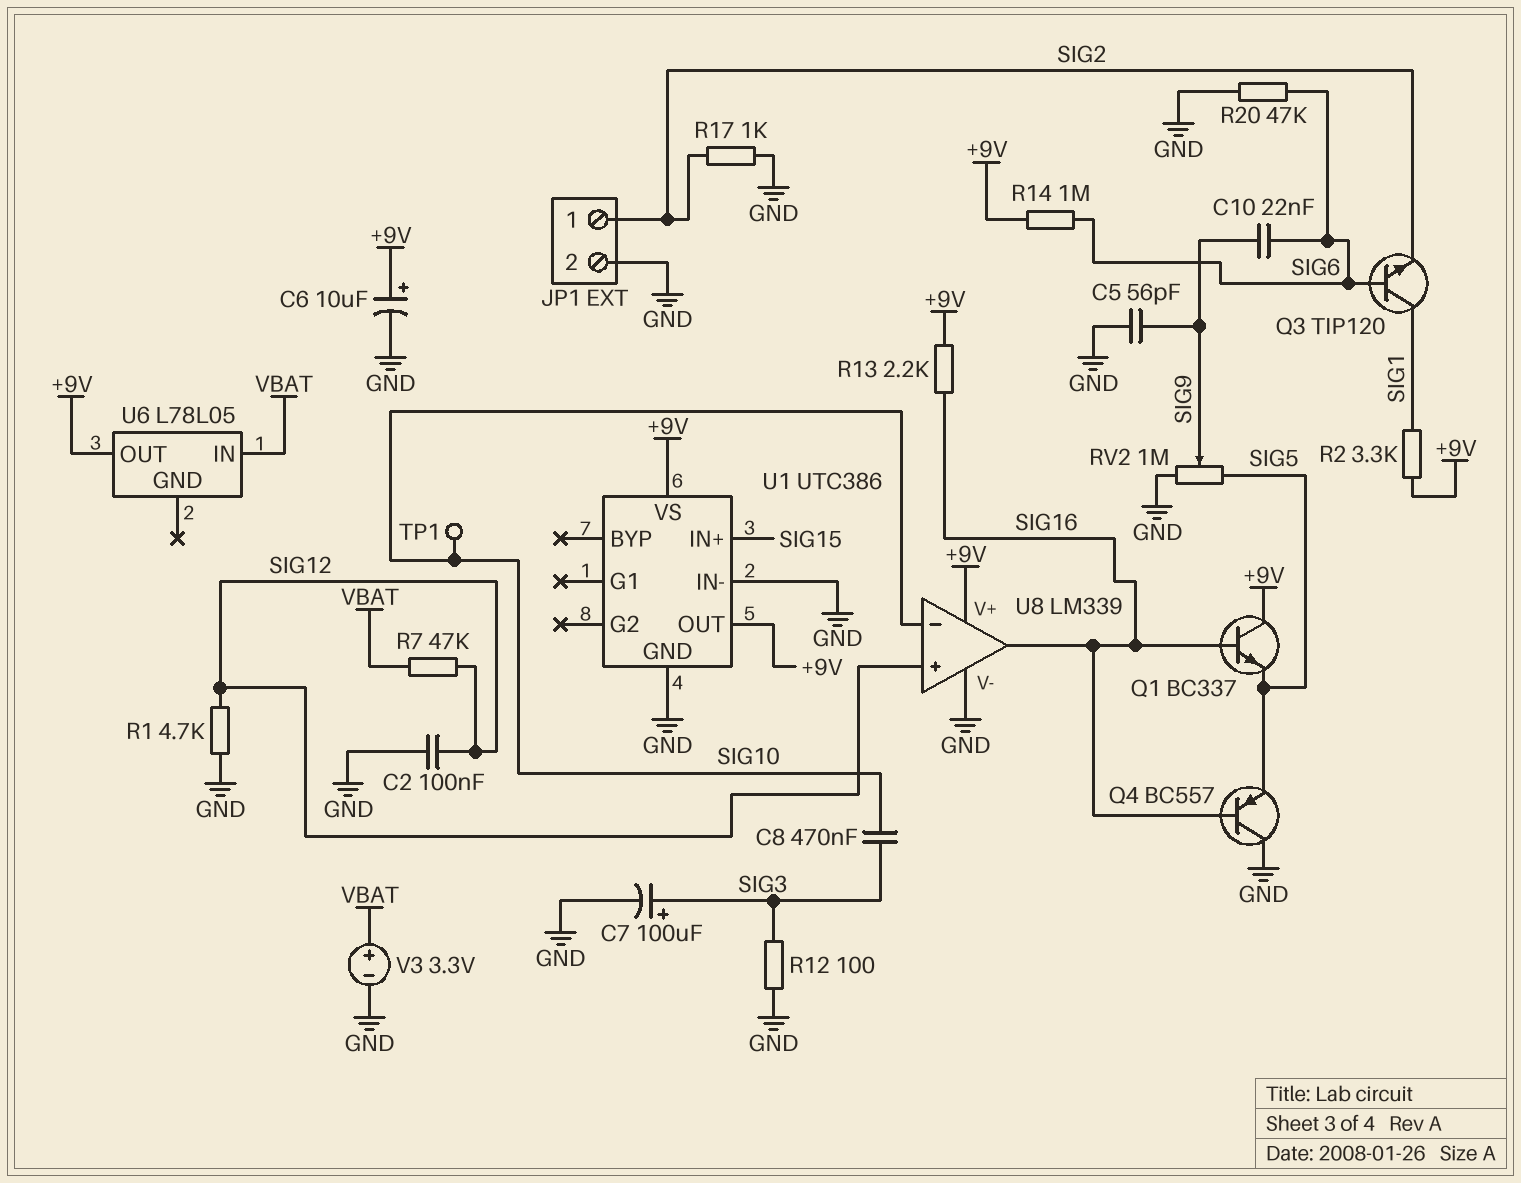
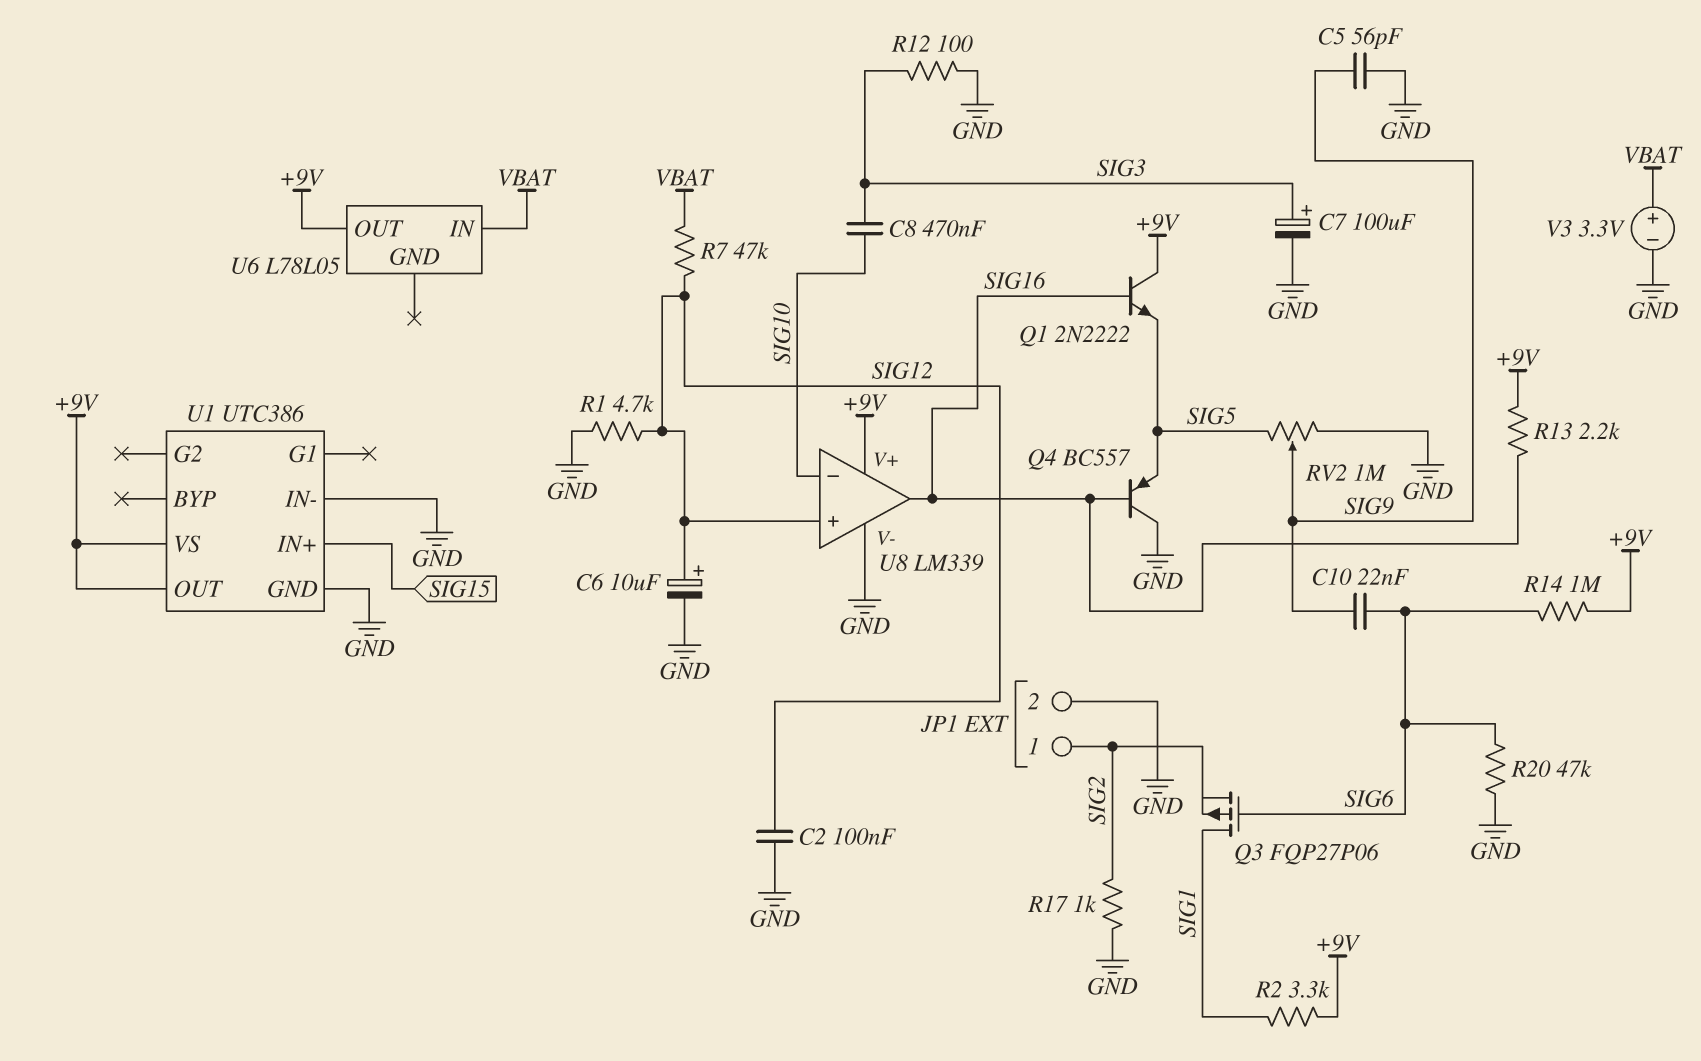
C6: 10uF (plus +9V, minus GND) -> 10uF (plus SIG12, minus GND)
Q1: NPN BC337 (B SIG16, C +9V, E SIG5) -> NPN 2N2222 (B SIG16, C +9V, E SIG5)
Q3: NPN TIP120 (B SIG6, C SIG1, E SIG2) -> PMOS FQP27P06 (G SIG6, D SIG1, S SIG2)
TP1: test point (SIG10) -> none

